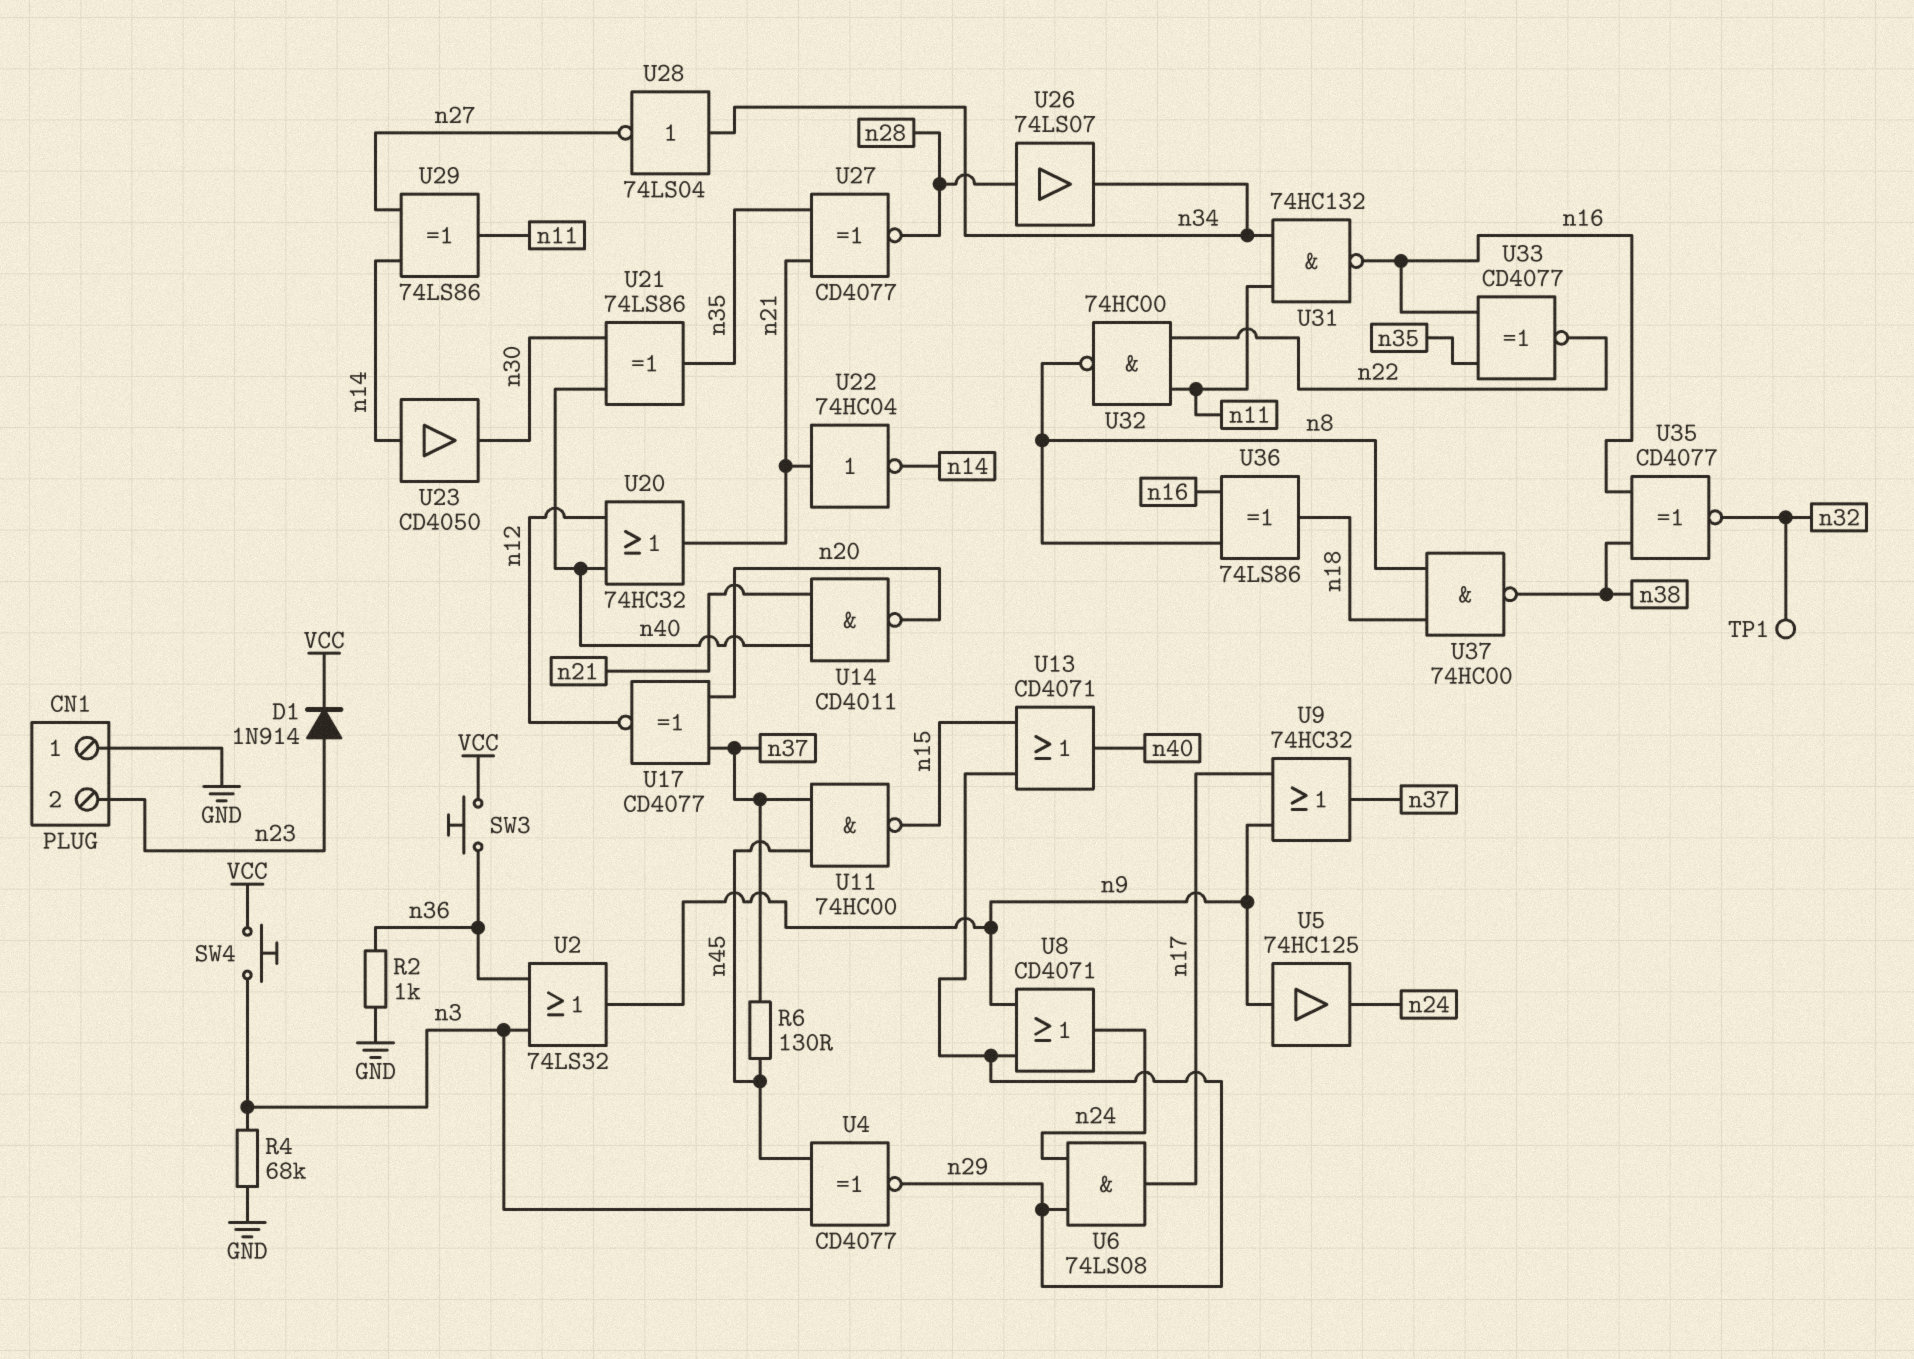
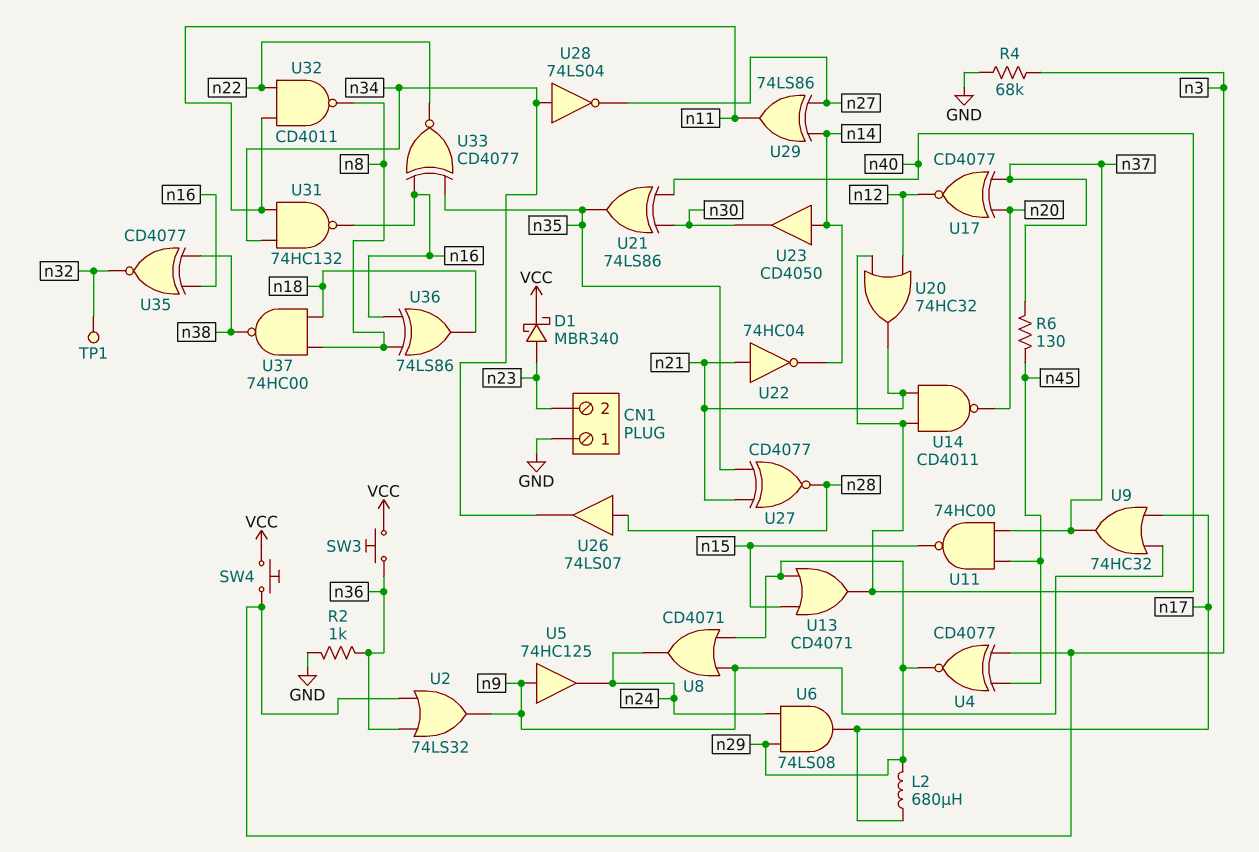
D1: diode 1N914 (A n23, K VCC) -> schottky MBR340 (A n23, K VCC)
L2: none -> 680uH (n17, n29)
U32: NAND 74HC00 (in n11, in n22, out n8) -> NAND CD4011 (in n11, in n22, out n8)

